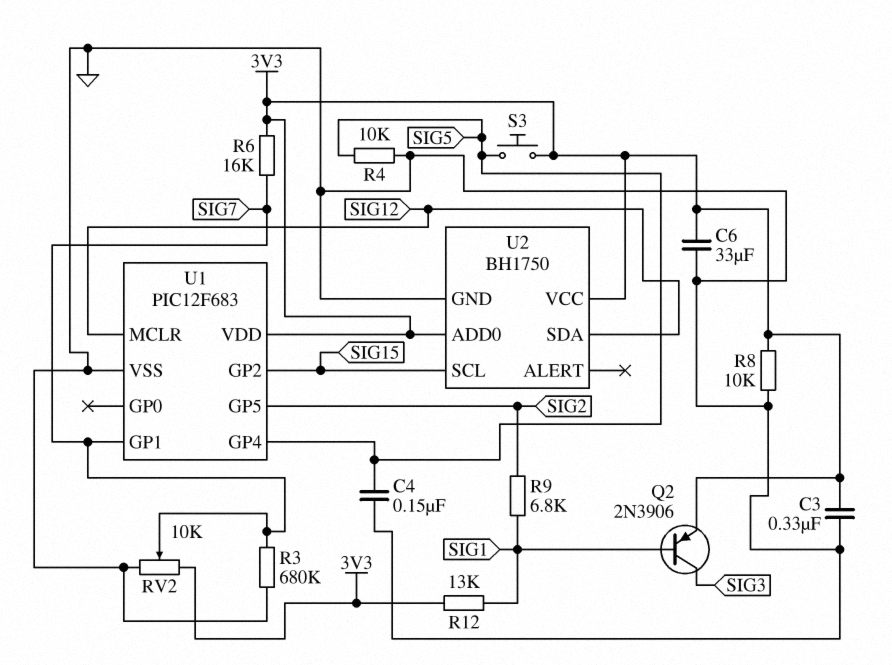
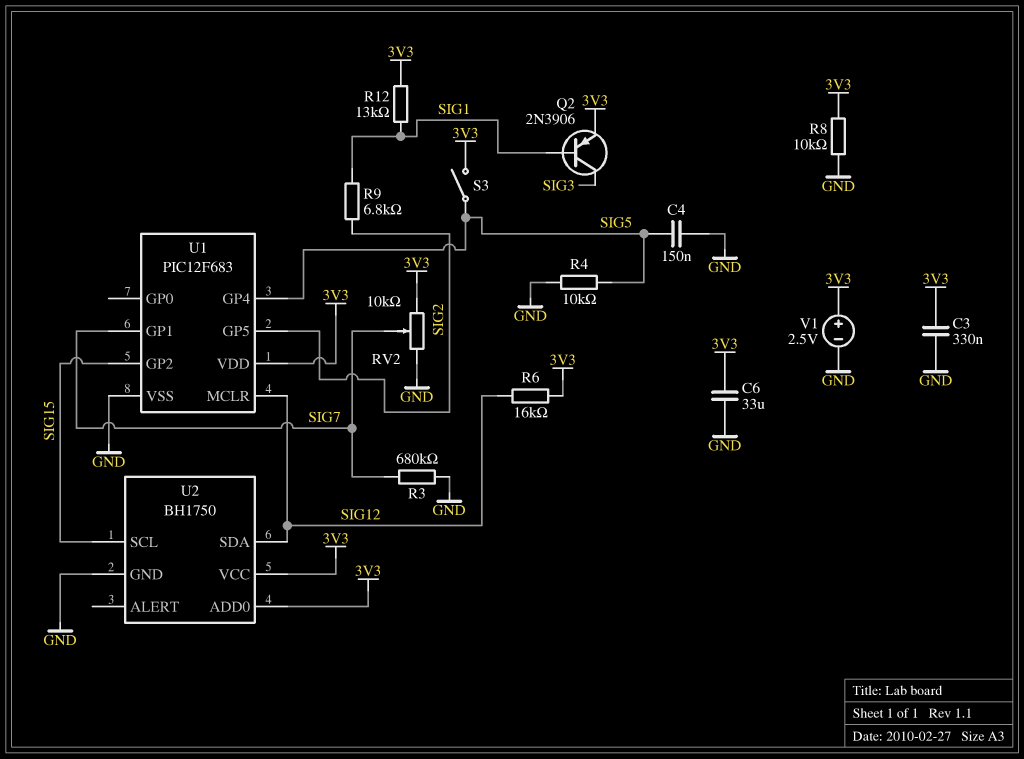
R6: 16k (3V3, SIG7) -> 16k (3V3, SIG12)
S3: button (3V3, SIG5) -> switch (3V3, SIG5)
V1: none -> 2.5V (plus 3V3, minus GND)

